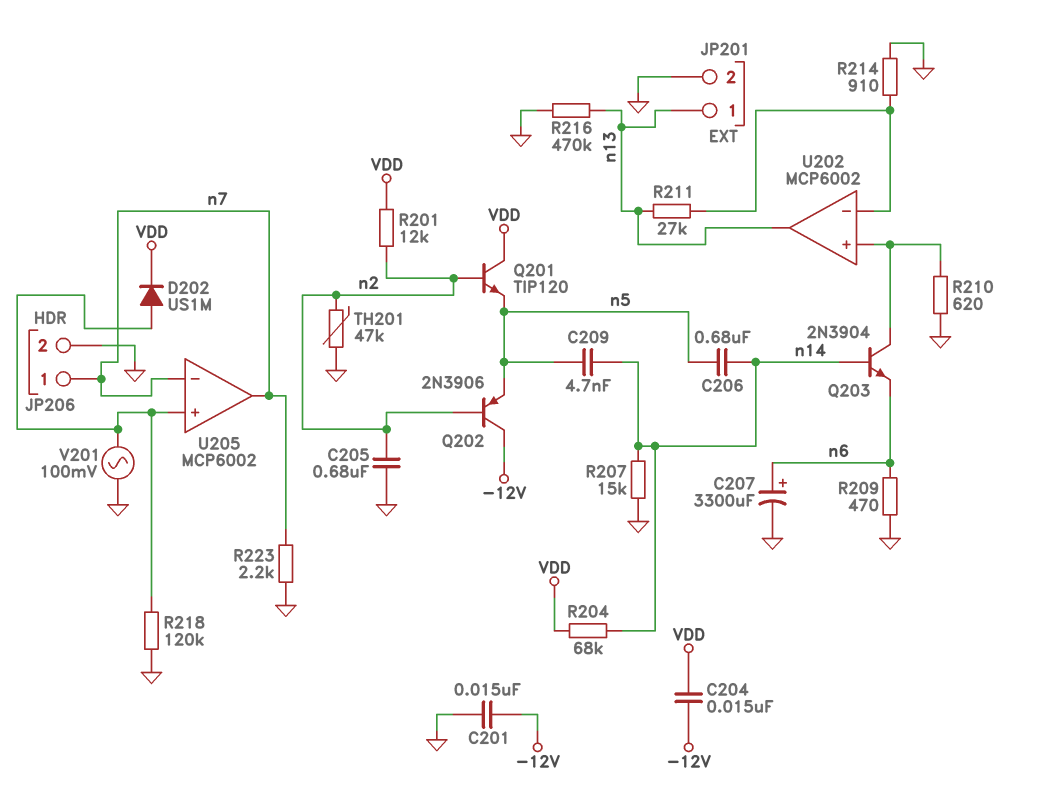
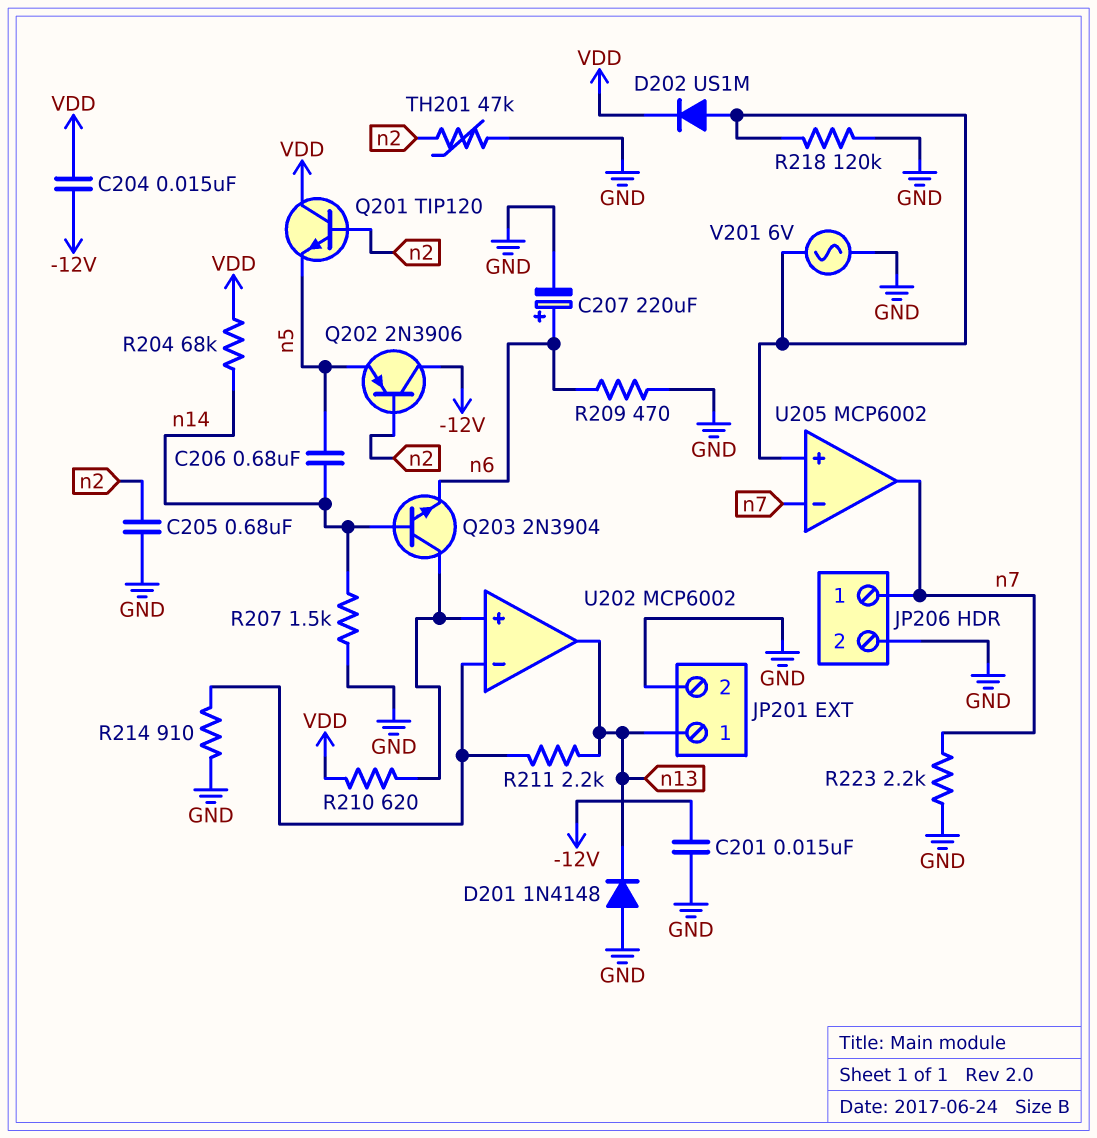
C207: 3300uF (plus n6, minus GND) -> 220uF (plus n6, minus GND)
C209: 4.7nF (n5, n14) -> none
D201: none -> diode 1N4148 (A GND, K n13)
R201: 12k (VDD, n2) -> none
R207: 15k (GND, n14) -> 1.5k (GND, n14)
R210: 620 (GND, U202/in+) -> 620 (U202/in+, VDD)
R211: 27k (U202/in-, n13) -> 2.2k (U202/in-, n13)
R216: 470k (GND, n13) -> none
V201: AC 100mV (GND, U205/in+) -> AC 6V (GND, U205/in+)

